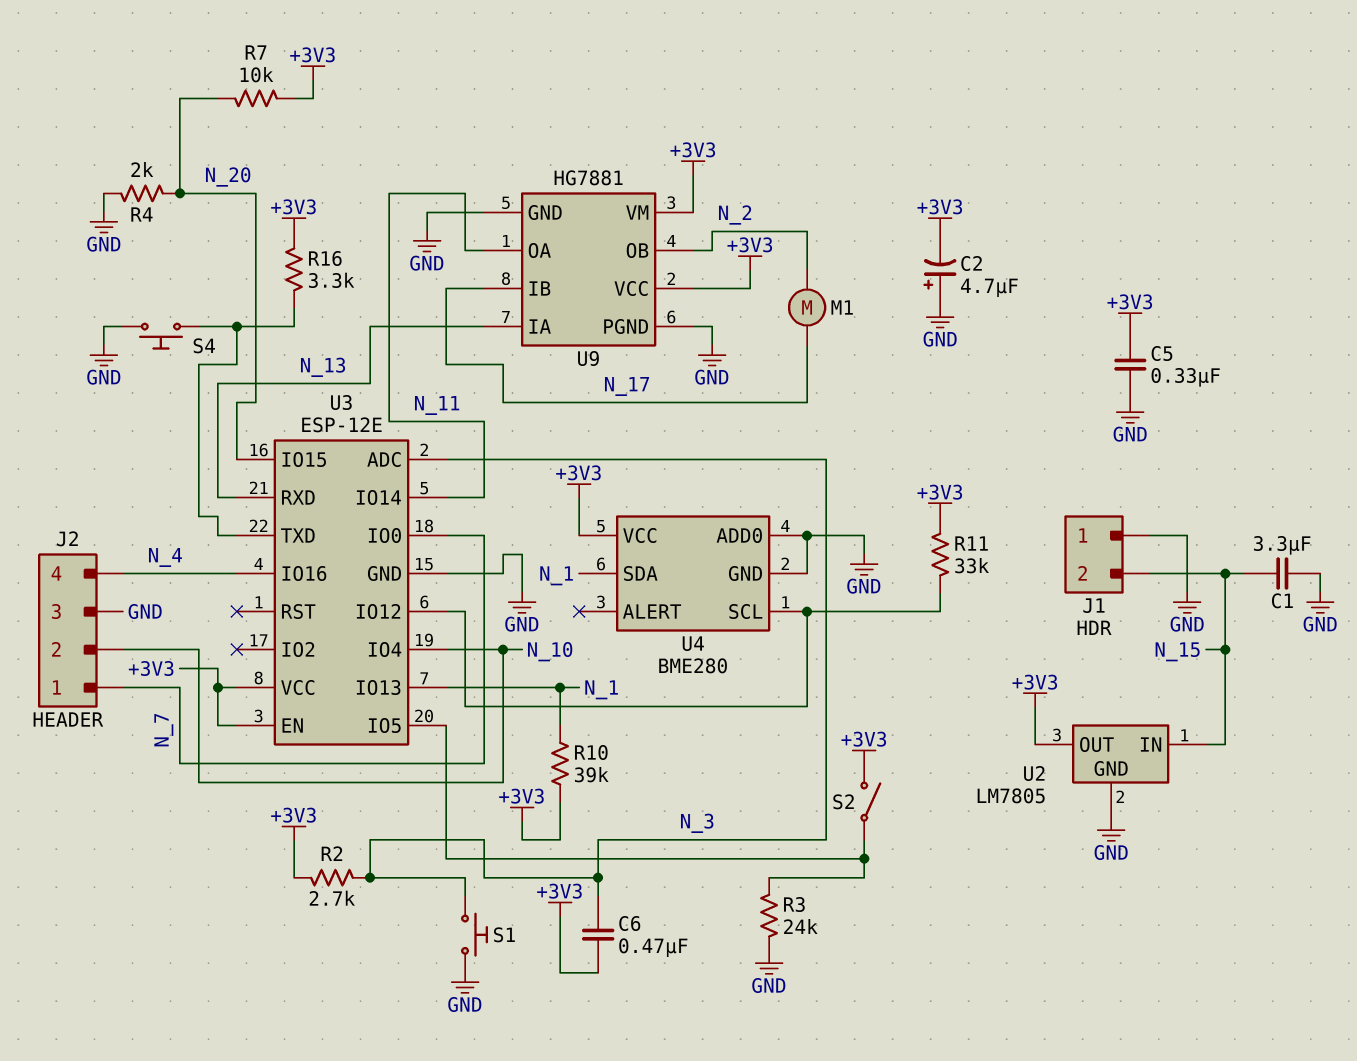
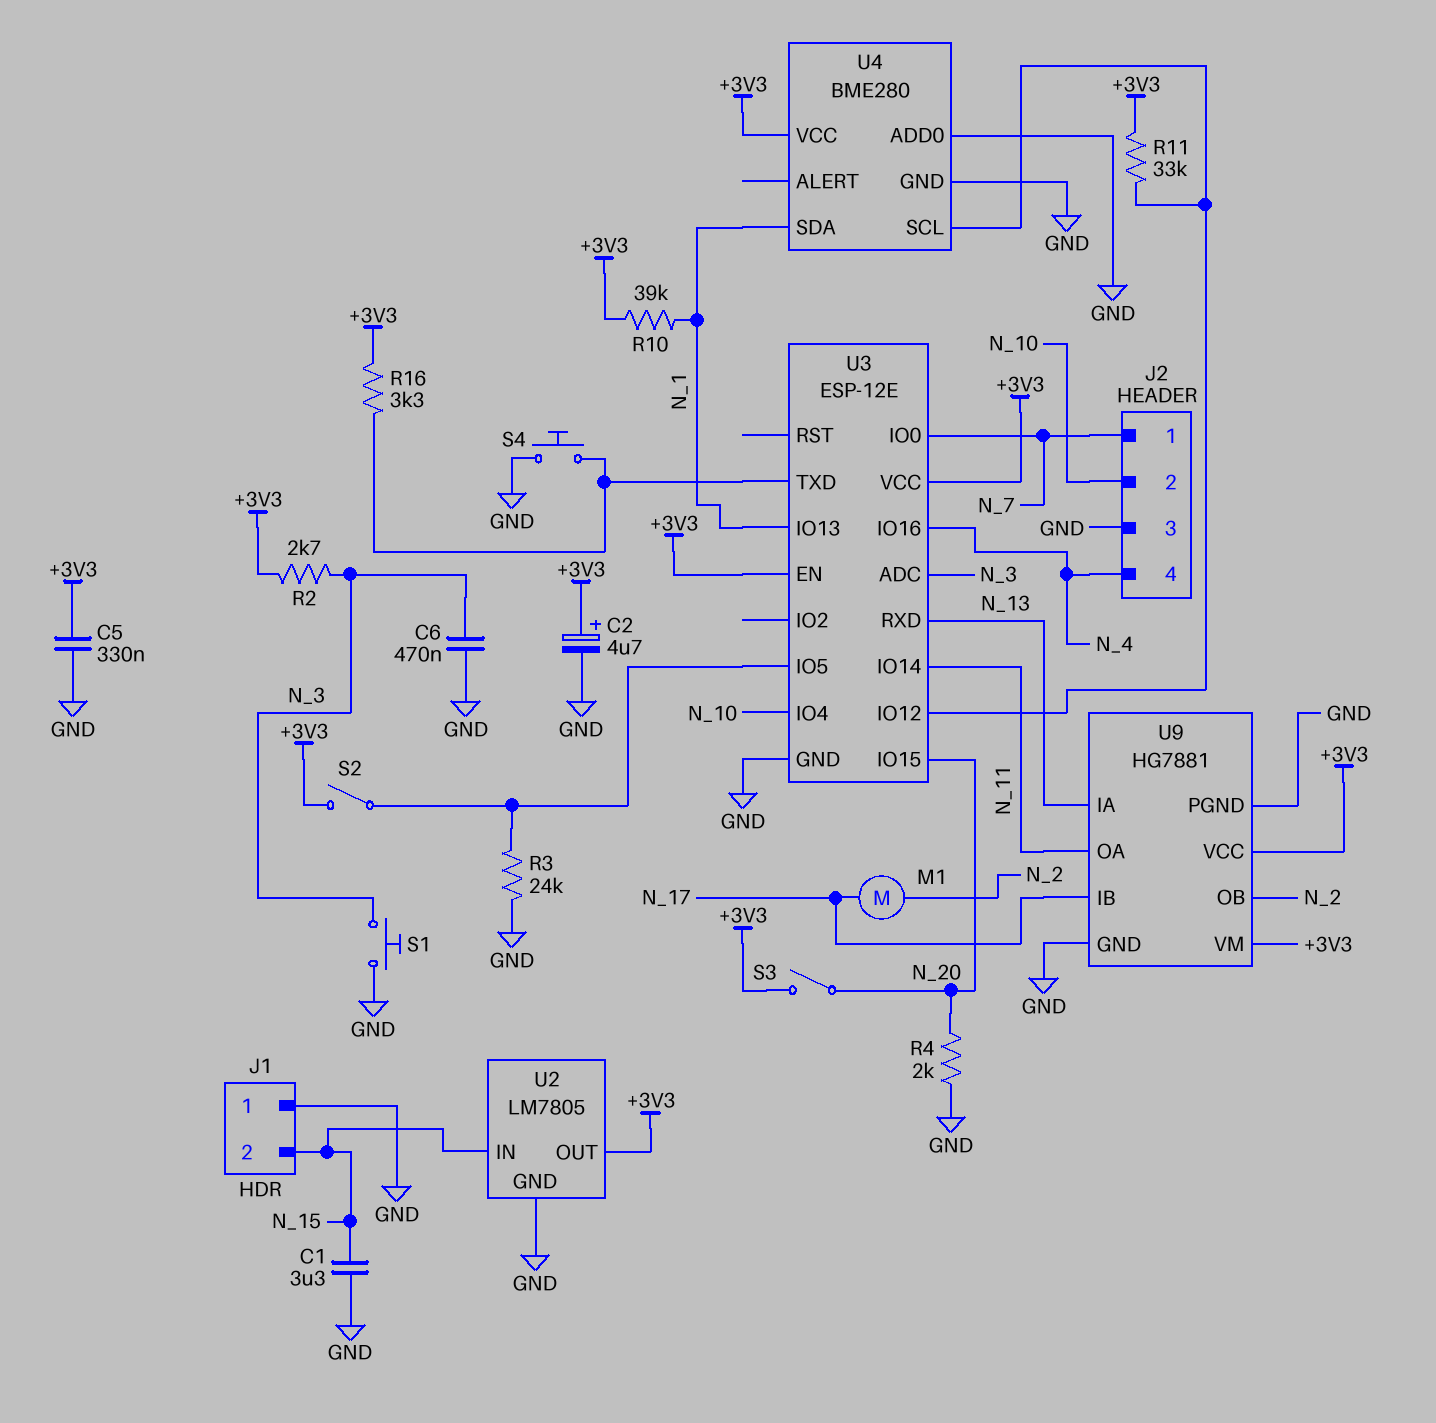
C2: 4.7uF (plus GND, minus +3V3) -> 4.7uF (plus +3V3, minus GND)
C6: 470nF (+3V3, N_3) -> 470nF (GND, N_3)
R7: 10k (+3V3, N_20) -> none
S3: none -> switch (+3V3, N_20)

